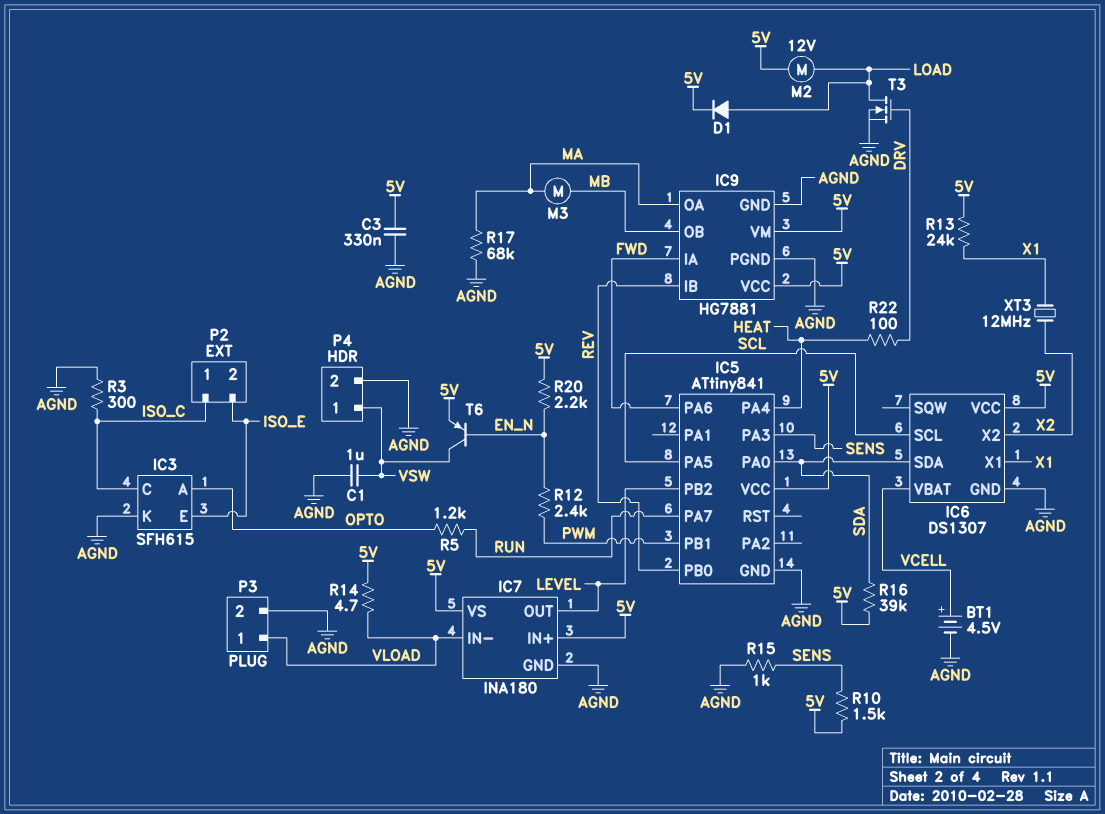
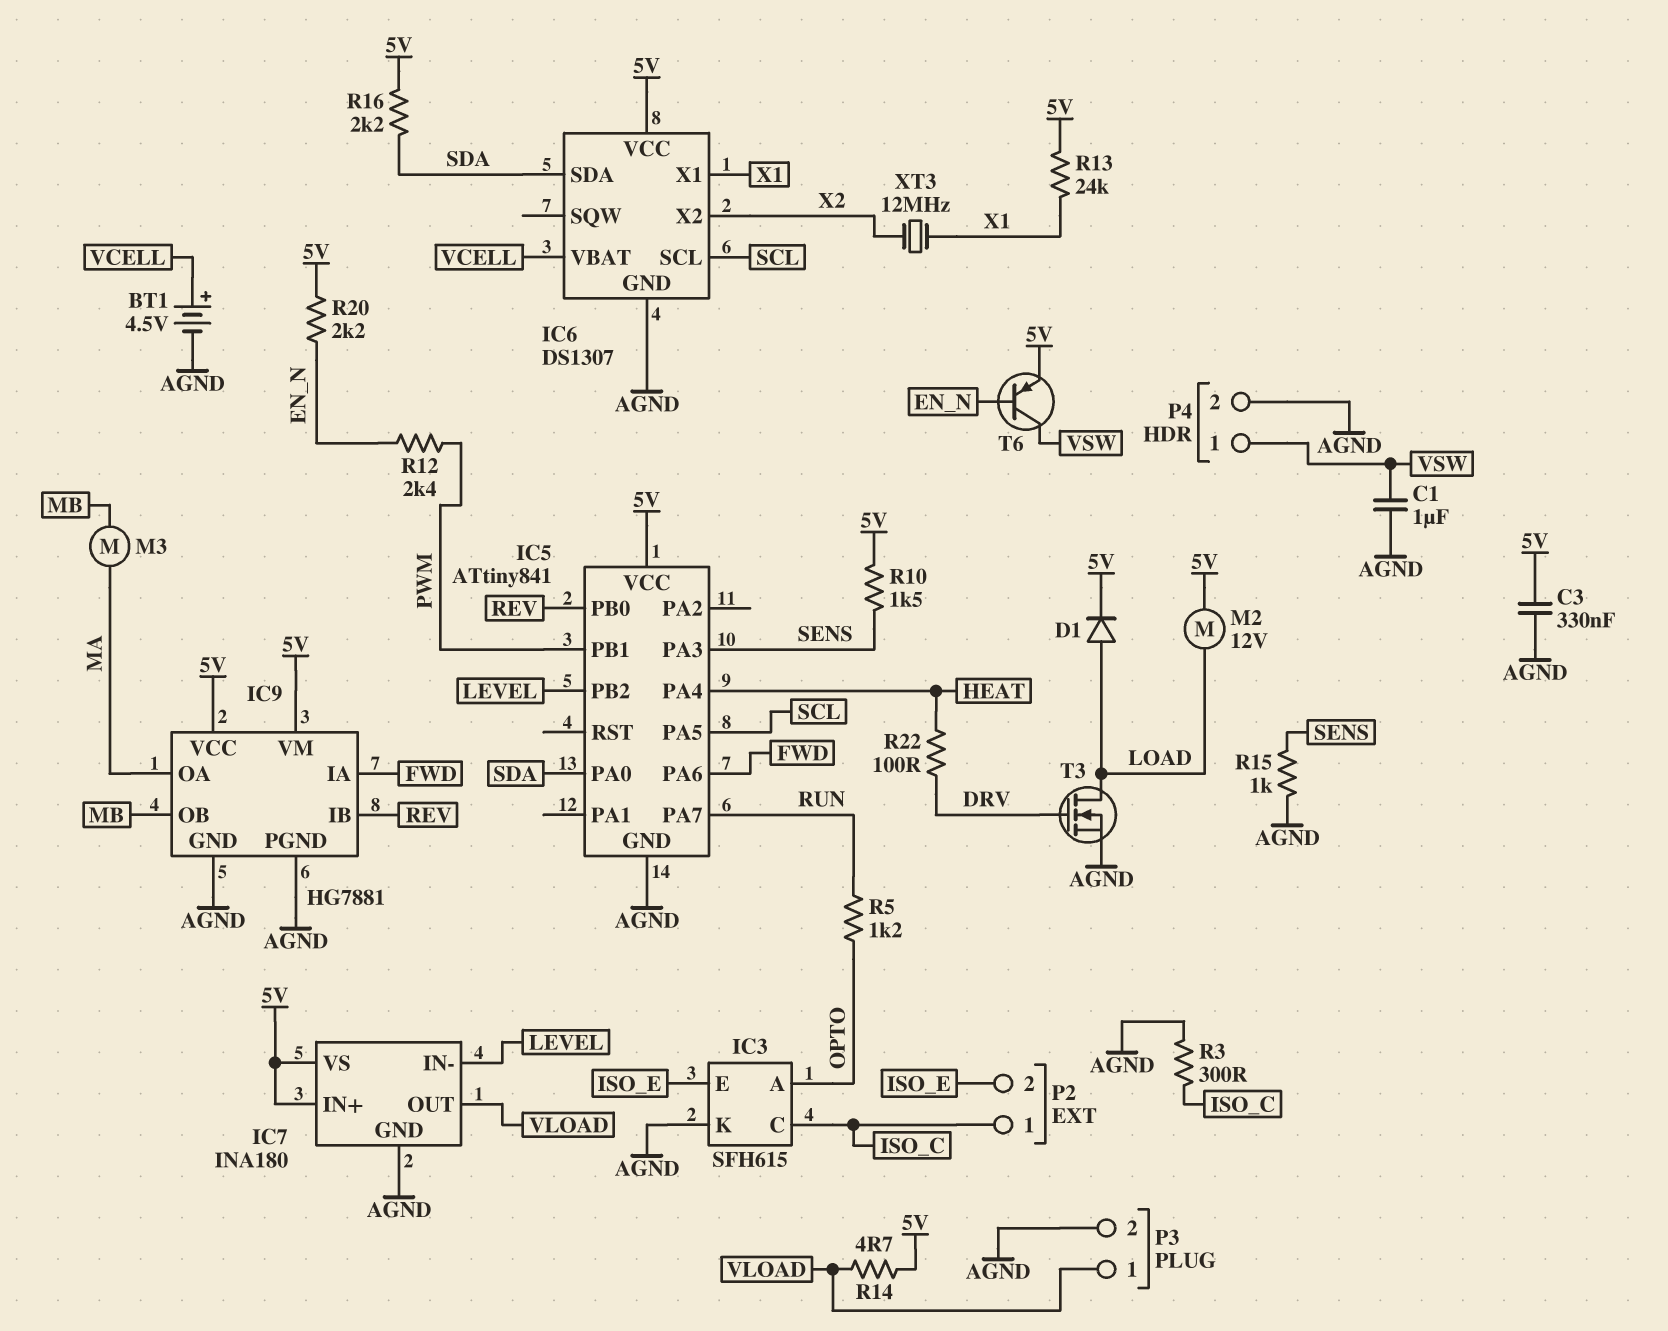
IC7 pin IN-: VLOAD -> LEVEL
IC7 pin OUT: LEVEL -> VLOAD
R16: 39k (5V, SDA) -> 2.2k (5V, SDA)
R17: 68k (AGND, MA) -> none

